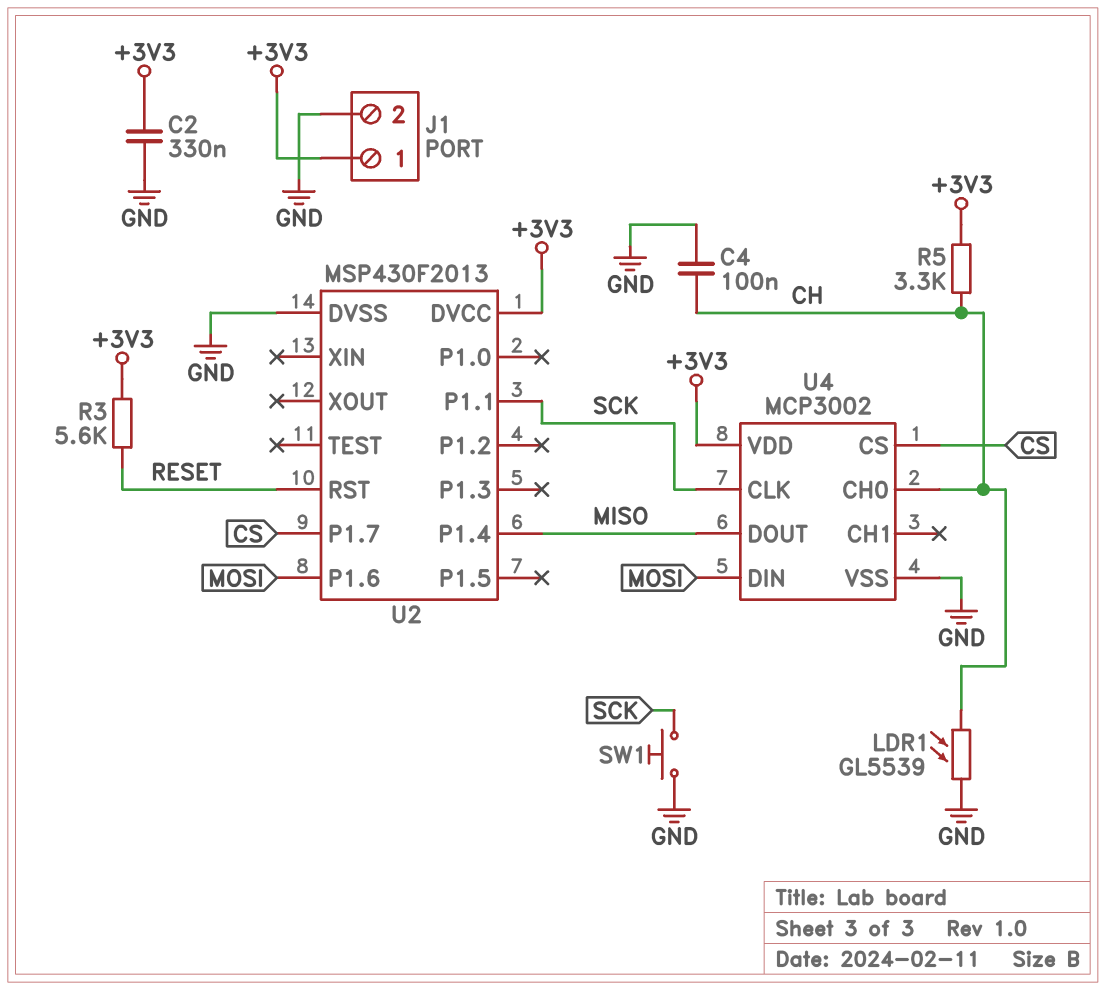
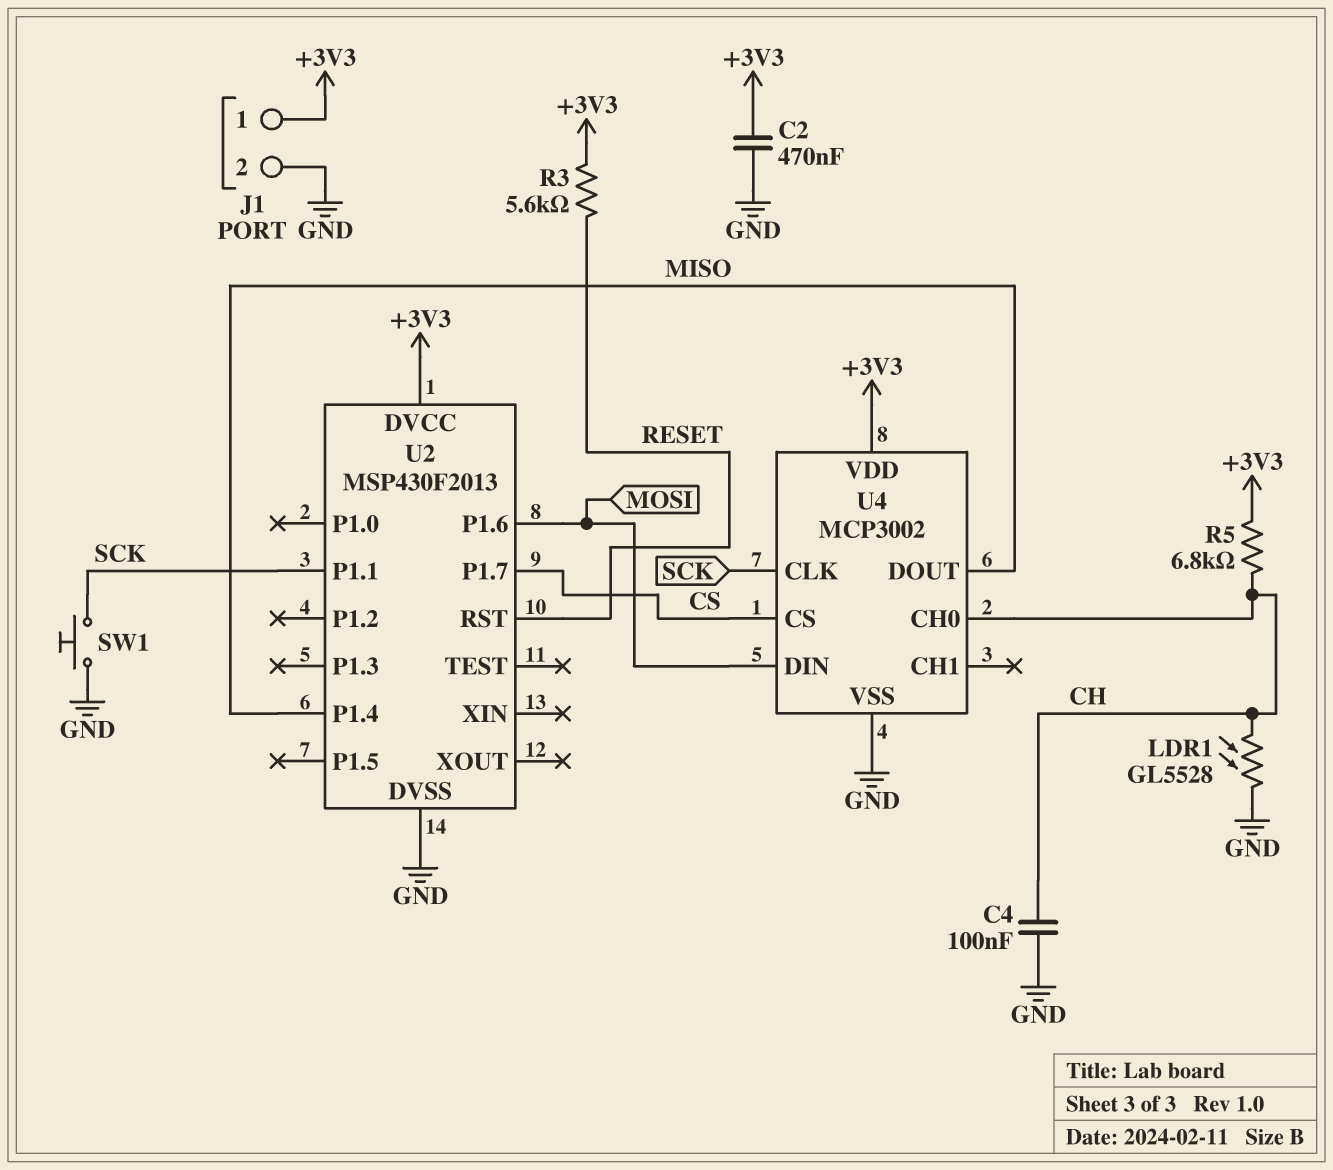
C2: 330nF (+3V3, GND) -> 470nF (+3V3, GND)
LDR1: GL5539 (CH, GND) -> GL5528 (CH, GND)
R5: 3.3k (+3V3, CH) -> 6.8k (+3V3, CH)

